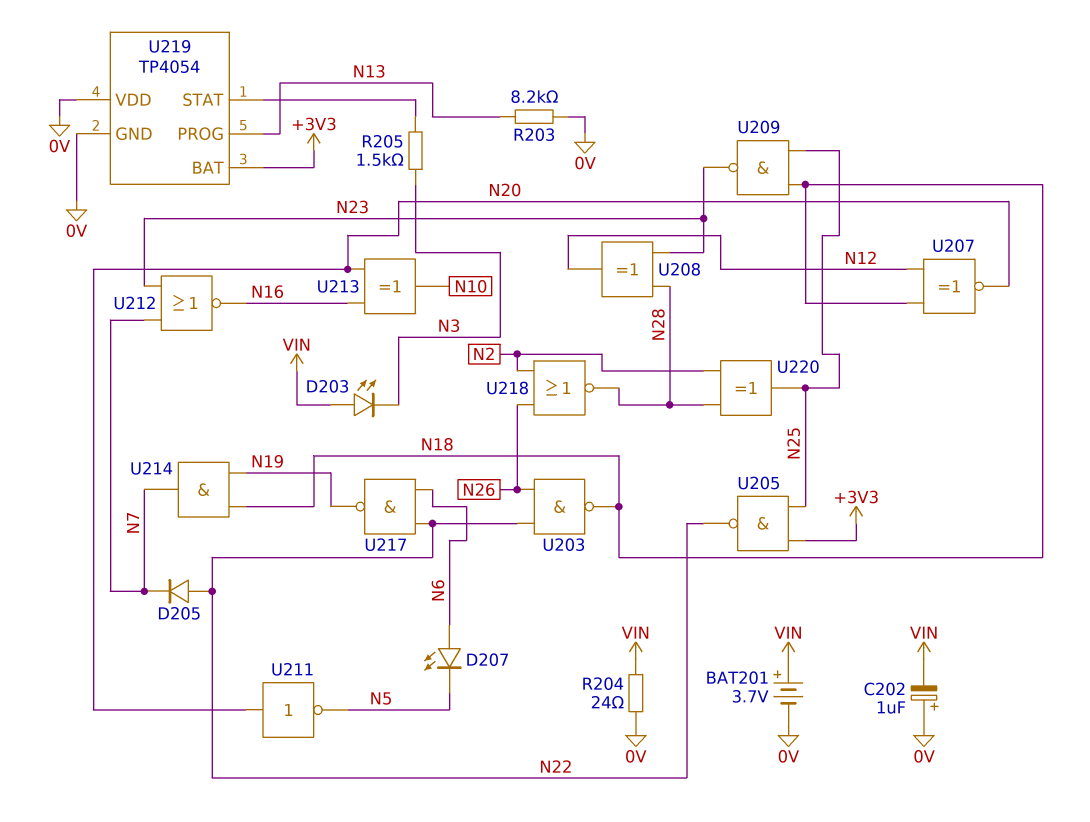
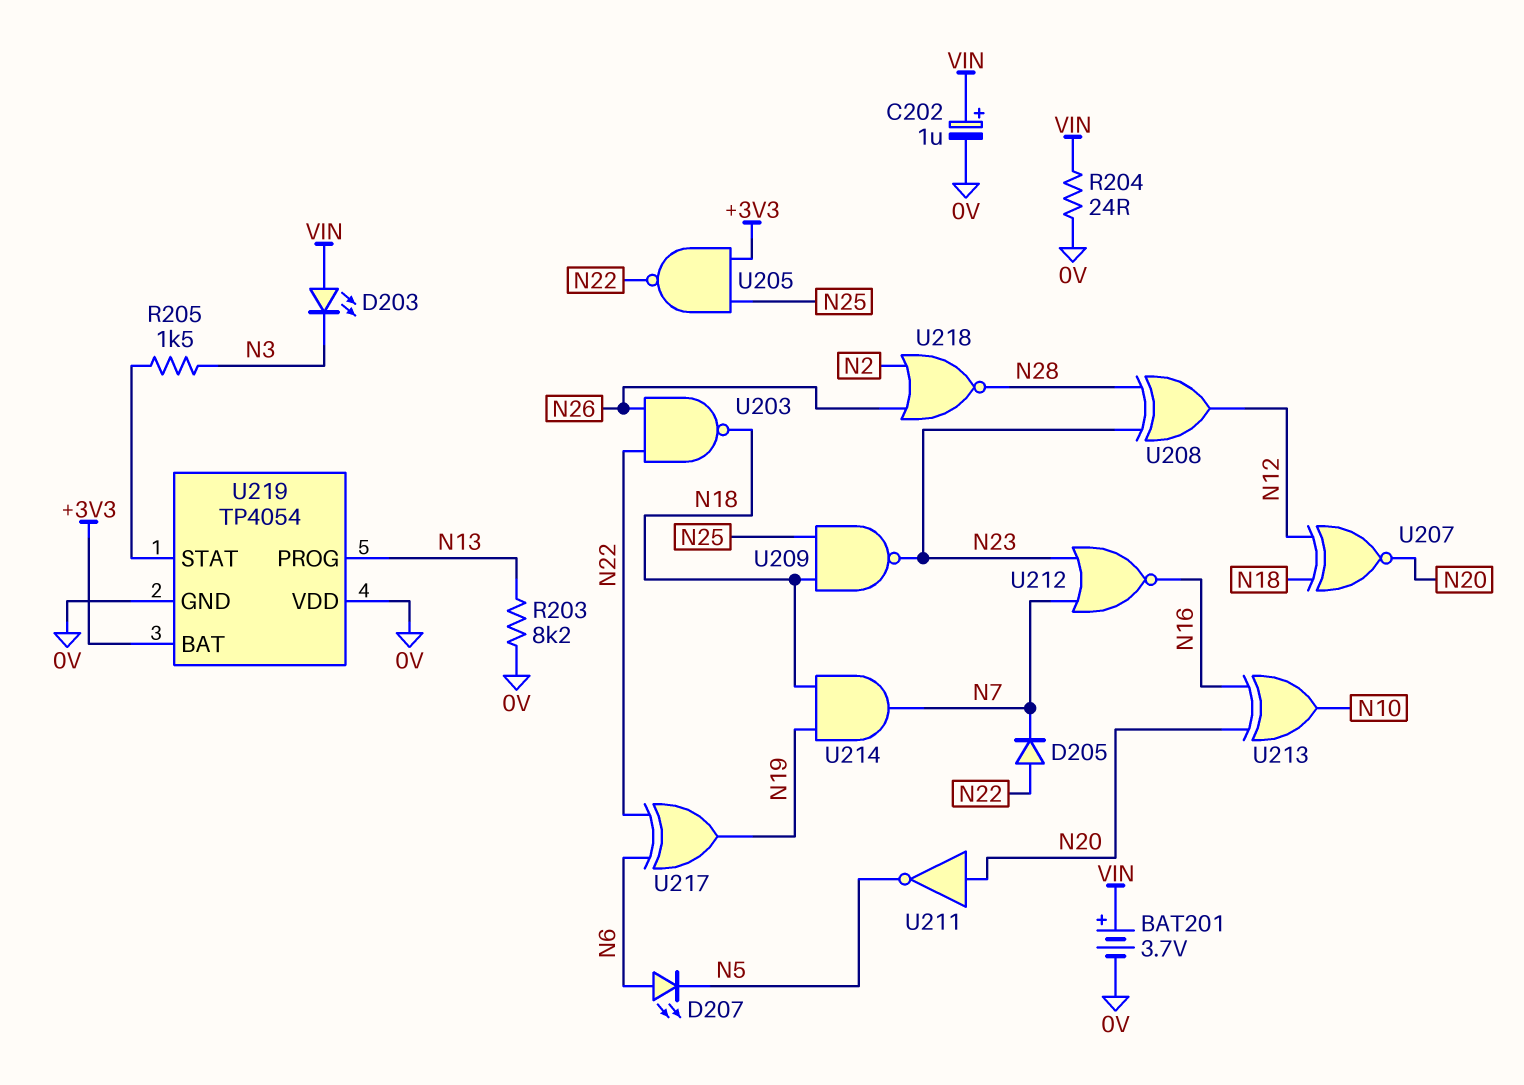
C202: 1uF (plus 0V, minus VIN) -> 1uF (plus VIN, minus 0V)
U217: NAND (in N6, in N22, out N19) -> XOR (in N6, in N22, out N19)
U220: XOR (in N2, in N28, out N25) -> none

